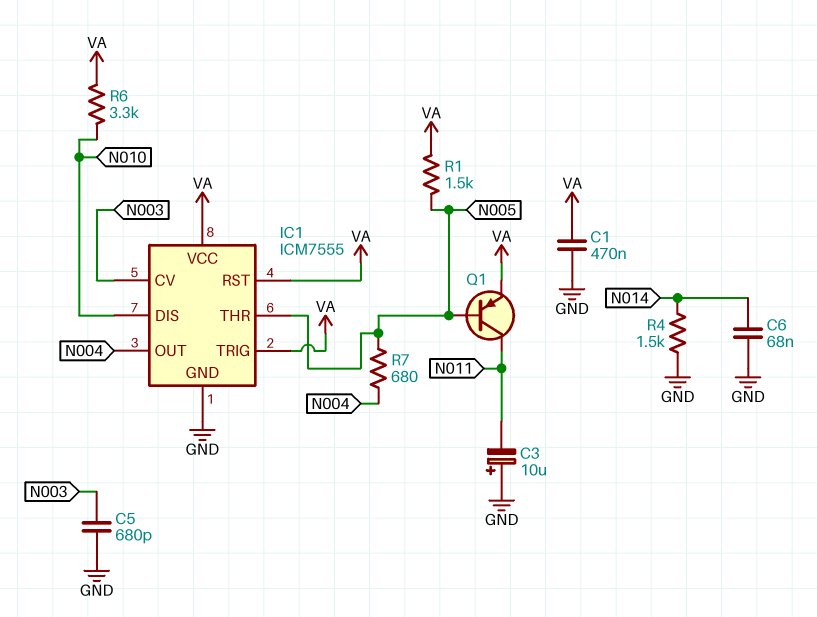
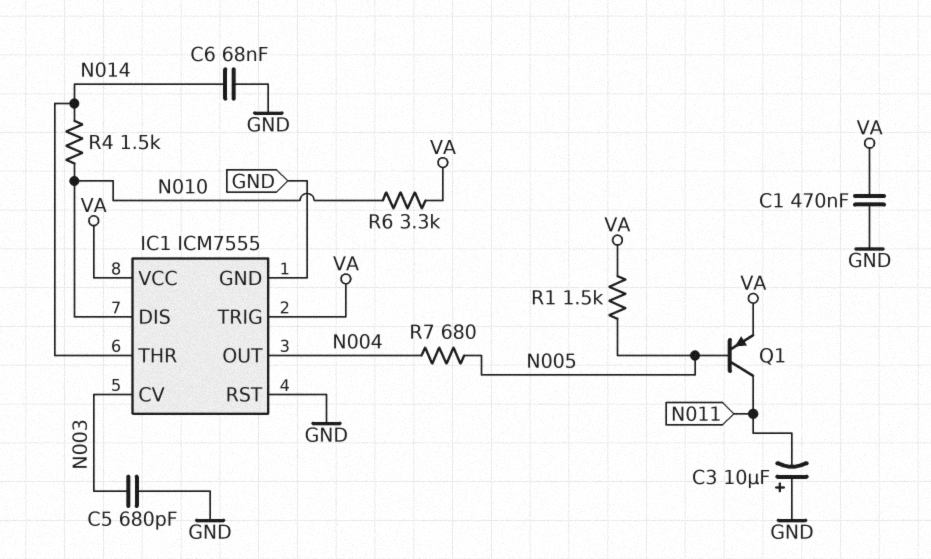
IC1 pin RST: VA -> GND
IC1 pin THR: N005 -> N014
R4: 1.5k (GND, N014) -> 1.5k (N010, N014)

